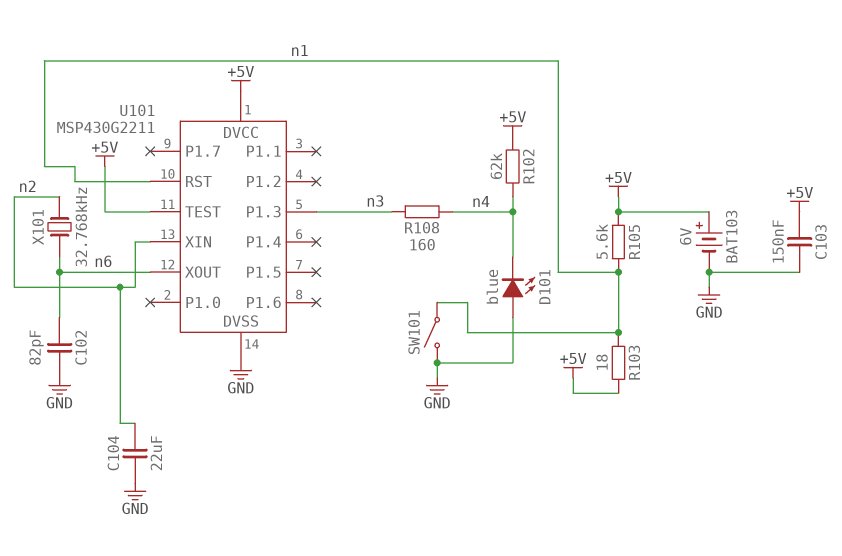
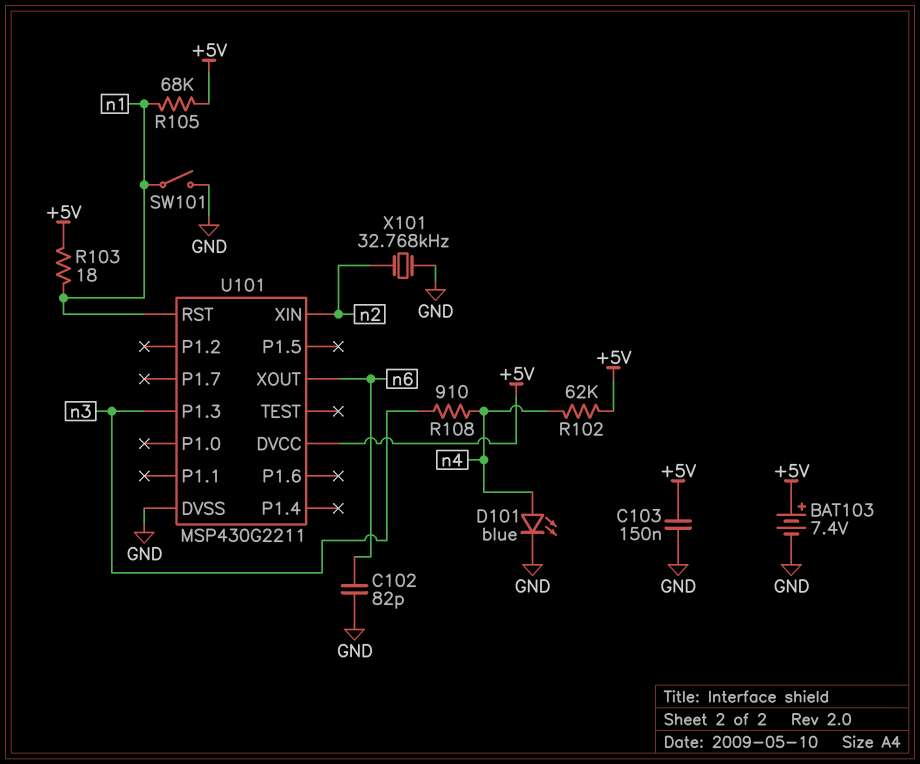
BAT103: 6V (plus +5V, minus GND) -> 7.4V (plus +5V, minus GND)
C104: 22uF (GND, n2) -> none
D101: LED blue (A GND, K n4) -> LED blue (A n4, K GND)
R105: 5.6k (+5V, n1) -> 68k (+5V, n1)
R108: 160 (n3, n4) -> 910 (n3, n4)
U101 pin TEST: +5V -> none
X101: 32.768kHz (n2, n6) -> 32.768kHz (GND, n2)

